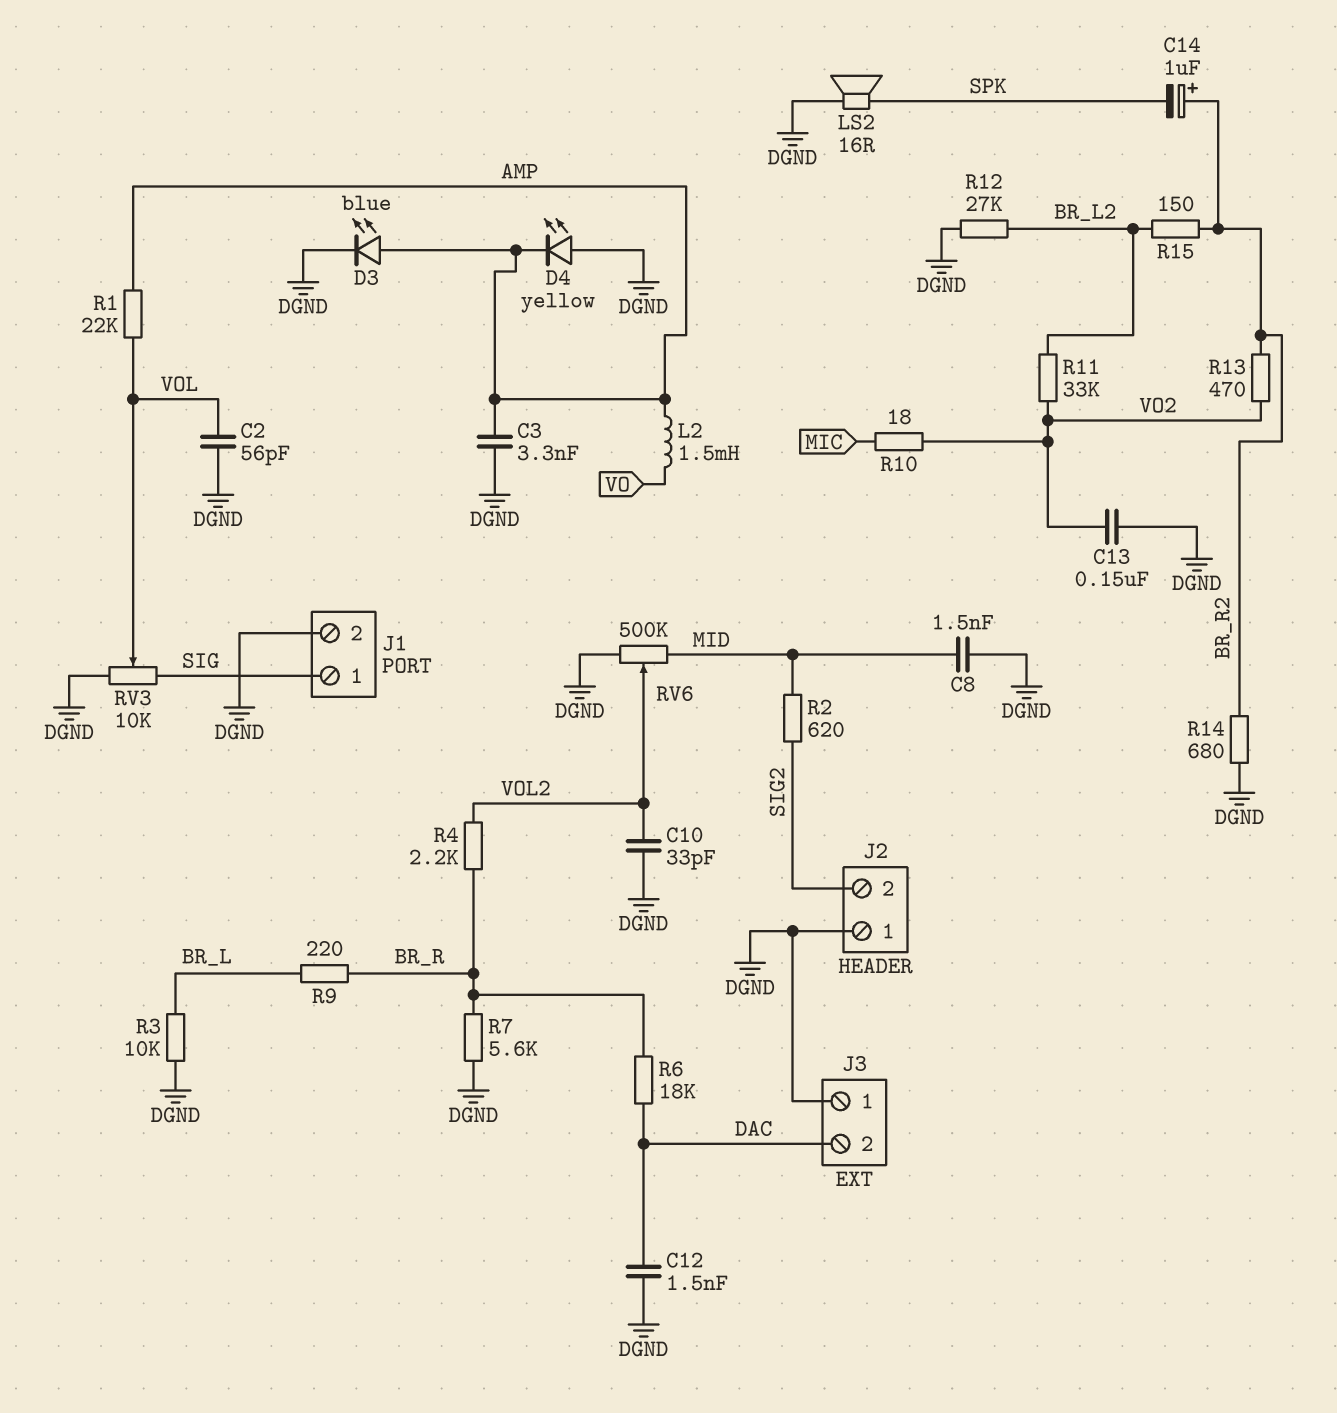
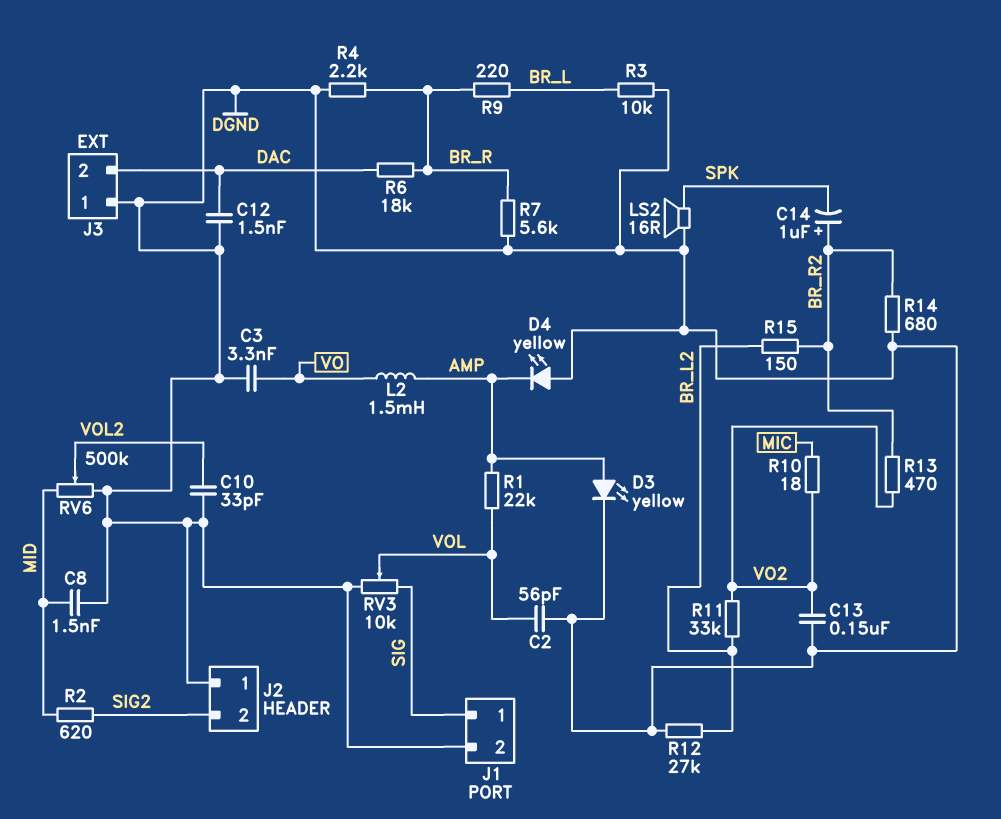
C3: 3.3nF (AMP, DGND) -> 3.3nF (DGND, VO)
D3: LED blue (A AMP, K DGND) -> LED yellow (A AMP, K DGND)
R4: 2.2k (BR_R, VOL2) -> 2.2k (BR_R, DGND)

